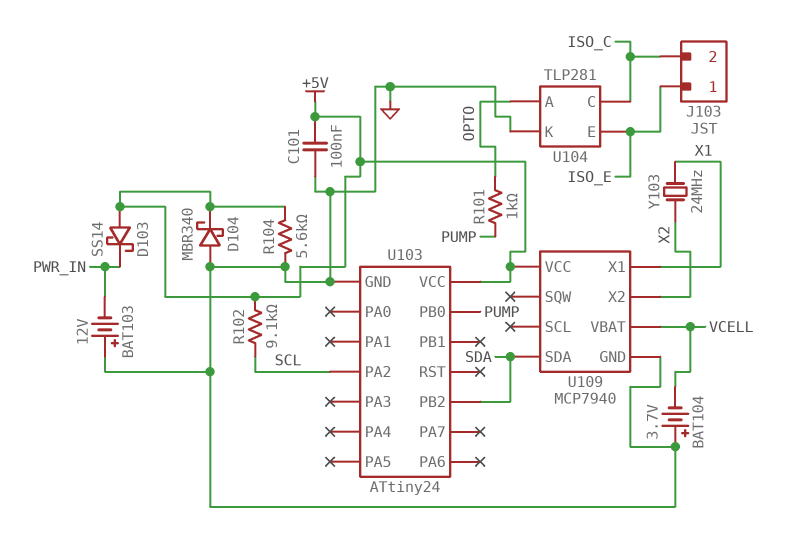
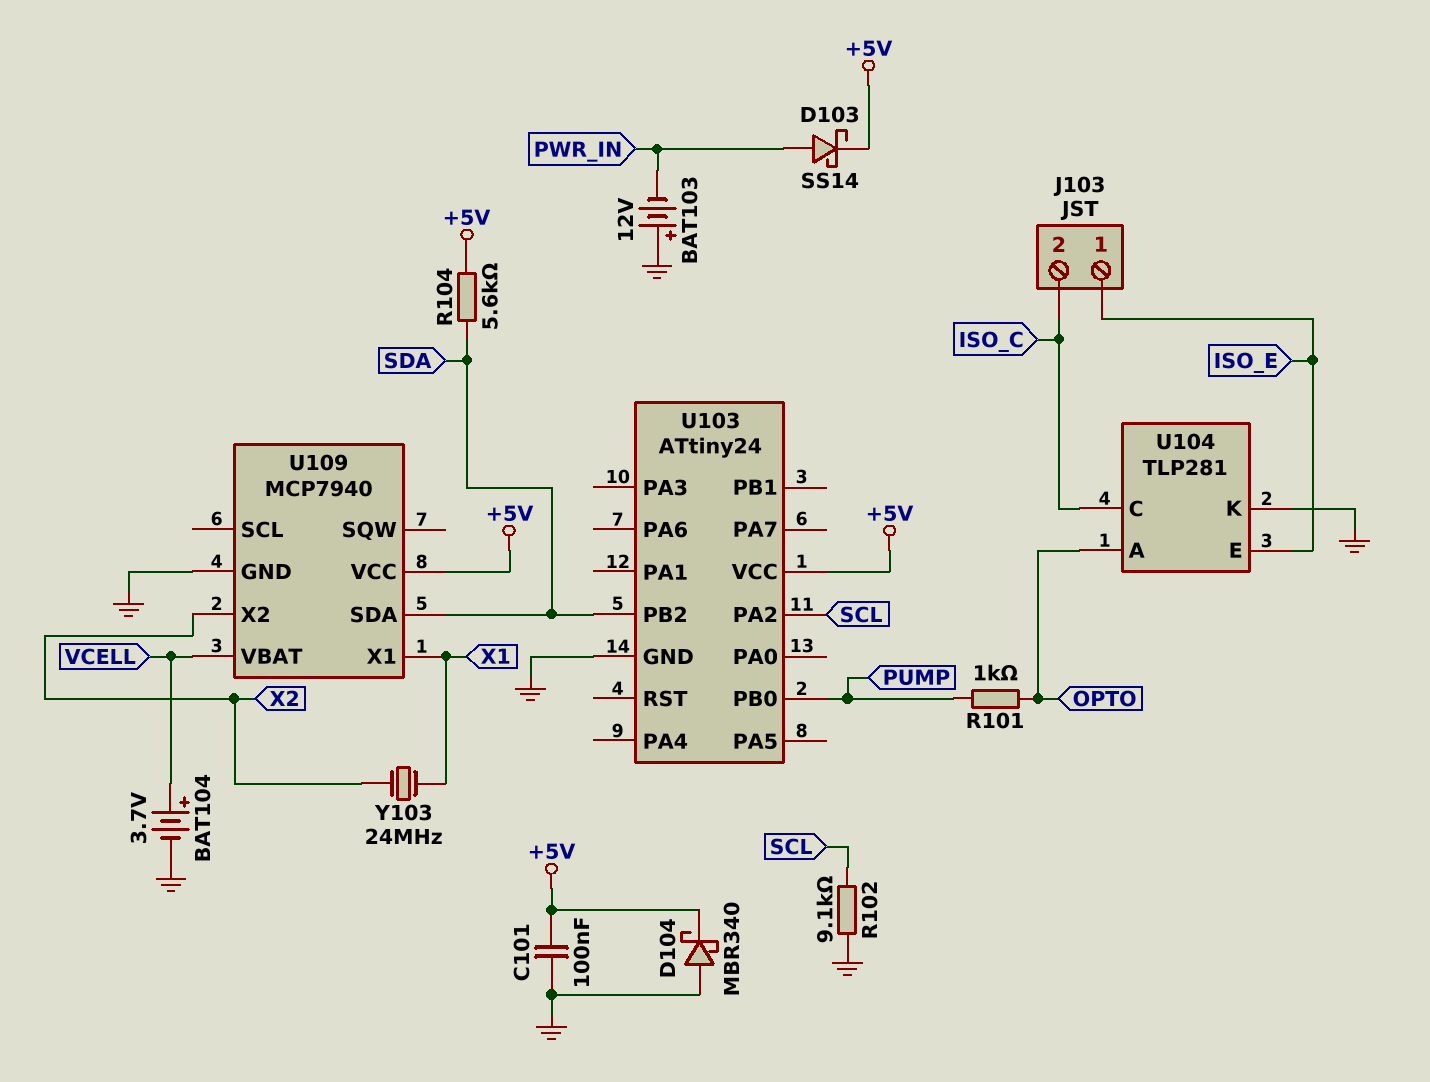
BAT104: 3.7V (plus GND, minus VCELL) -> 3.7V (plus VCELL, minus GND)
D103: schottky SS14 (A +5V, K PWR_IN) -> schottky SS14 (A PWR_IN, K +5V)
R102: 9.1k (+5V, SCL) -> 9.1k (GND, SCL)
R104: 5.6k (+5V, GND) -> 5.6k (+5V, SDA)

